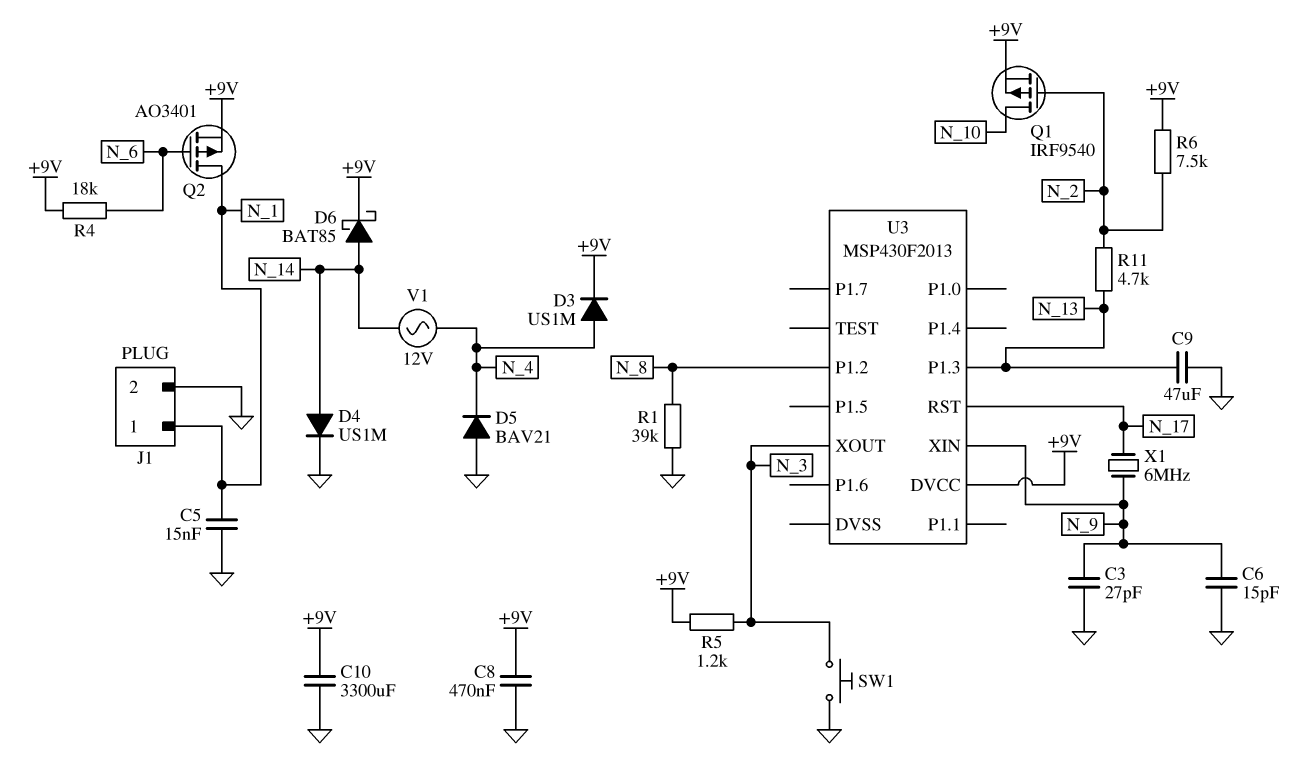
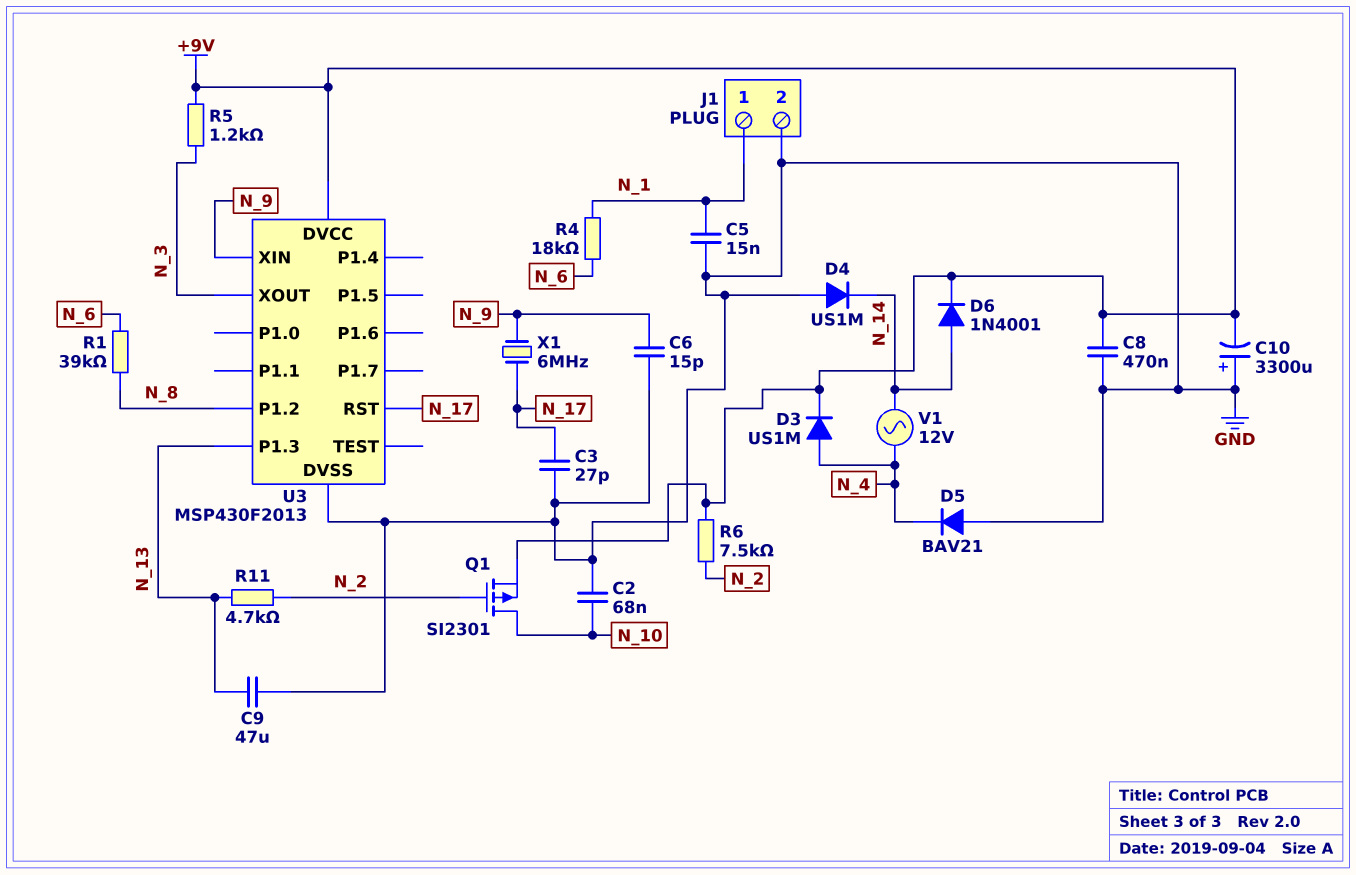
C2: none -> 68nF (GND, N_10)
C3: 27pF (GND, N_9) -> 27pF (GND, N_17)
C10: 3300uF (+9V, GND) -> 3300uF (plus GND, minus +9V)
D4: diode US1M (A N_14, K GND) -> diode US1M (A GND, K N_14)
D6: schottky BAT85 (A N_14, K +9V) -> diode 1N4001 (A N_14, K +9V)
Q1: PMOS IRF9540 (G N_2, D N_10, S +9V) -> PMOS SI2301 (G N_2, D N_10, S +9V)
Q2: PMOS AO3401 (G N_6, D N_1, S +9V) -> none
R1: 39k (GND, N_8) -> 39k (N_6, N_8)
R4: 18k (+9V, N_6) -> 18k (N_1, N_6)
SW1: button (GND, N_3) -> none
U3 pin DVSS: none -> GND

